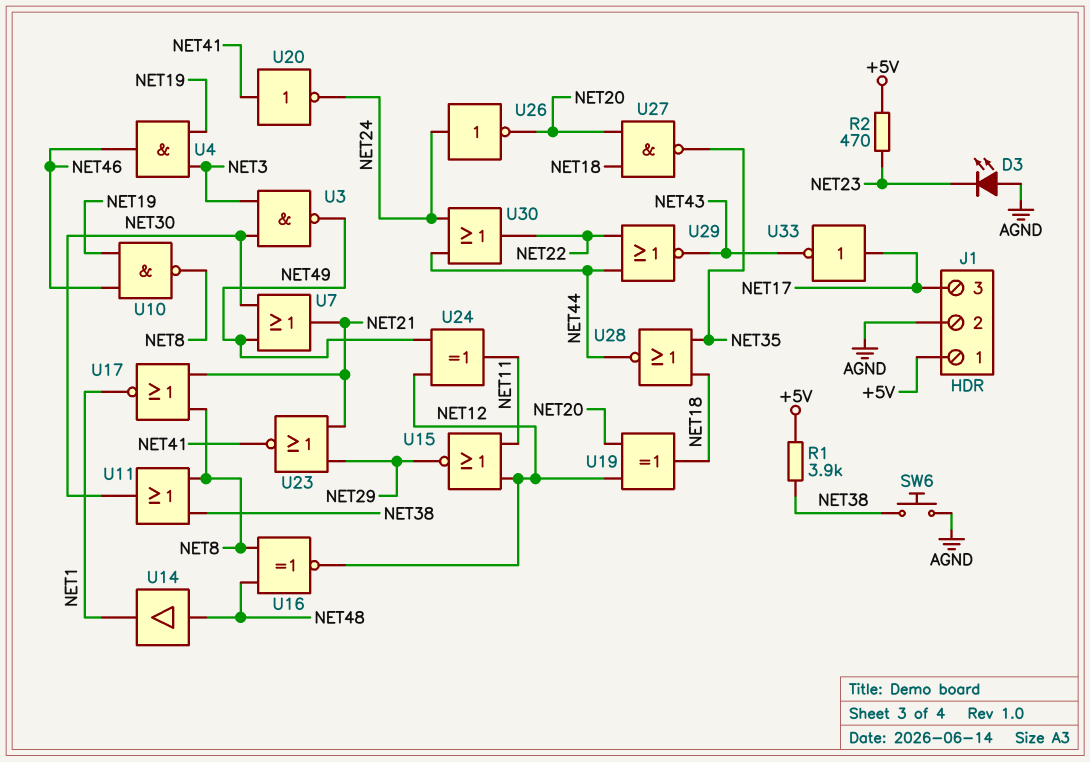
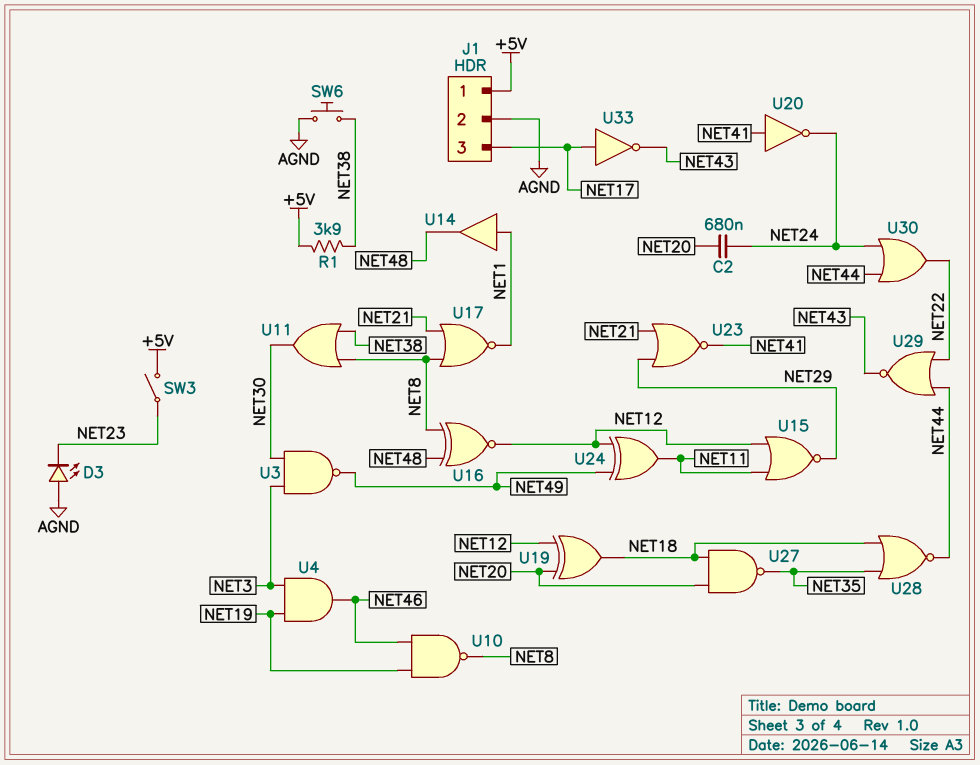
C2: none -> 680nF (NET20, NET24)
R2: 470 (+5V, NET23) -> none
SW3: none -> switch (+5V, NET23)
U7: OR (in NET30, in NET49, out NET21) -> none
U14: buffer (in NET48, out NET1) -> buffer (in NET1, out NET48)
U26: NOT (in NET24, out NET20) -> none

